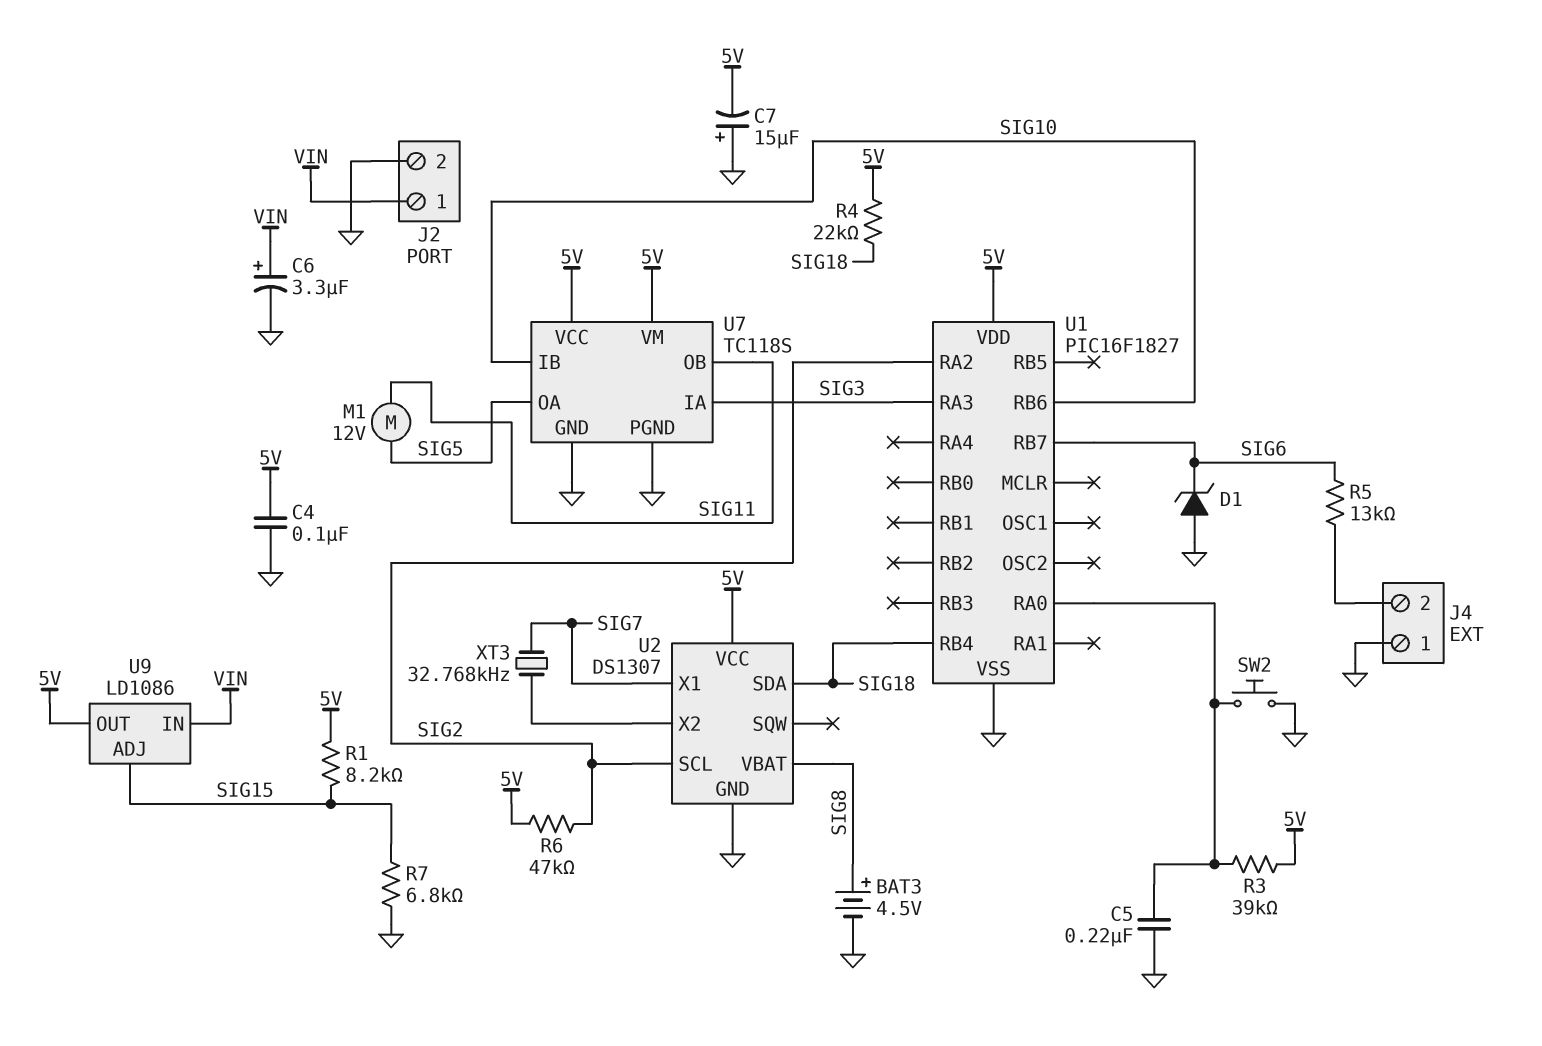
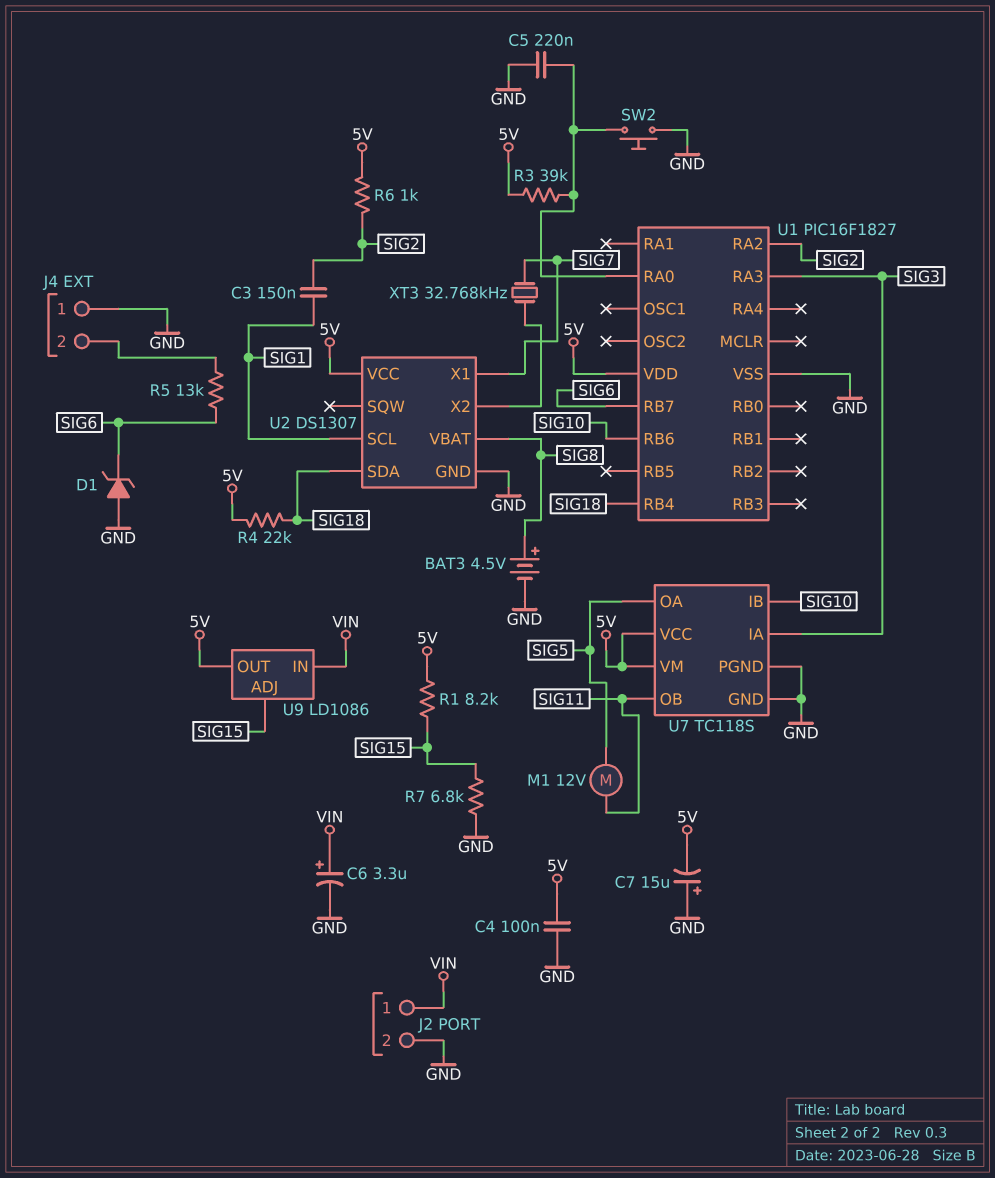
C3: none -> 150nF (SIG1, SIG2)
R6: 47k (5V, SIG2) -> 1k (5V, SIG2)
U2 pin SCL: SIG2 -> SIG1

